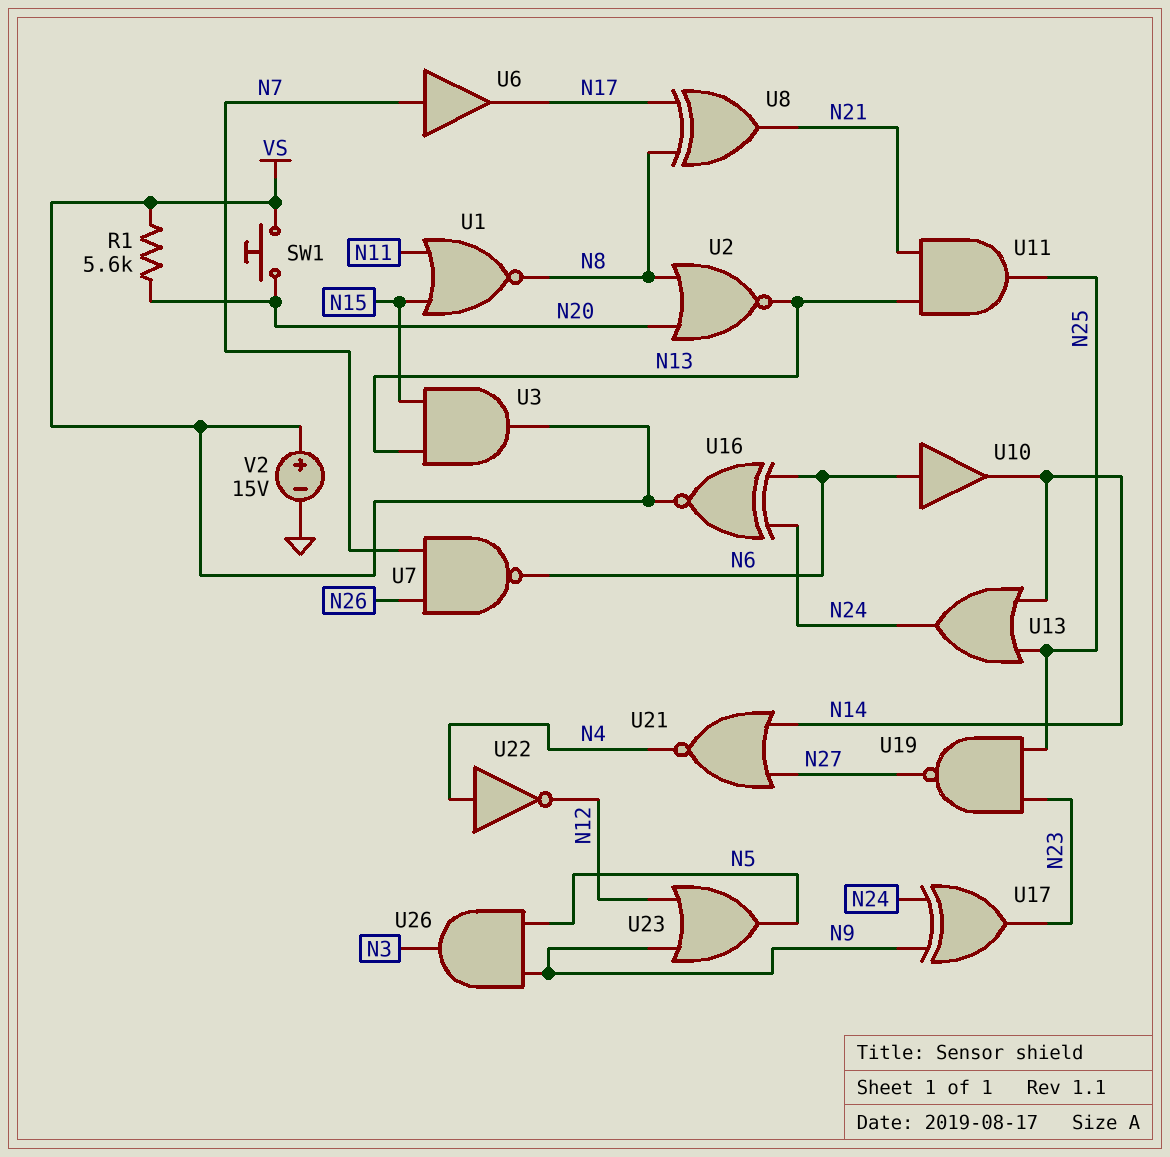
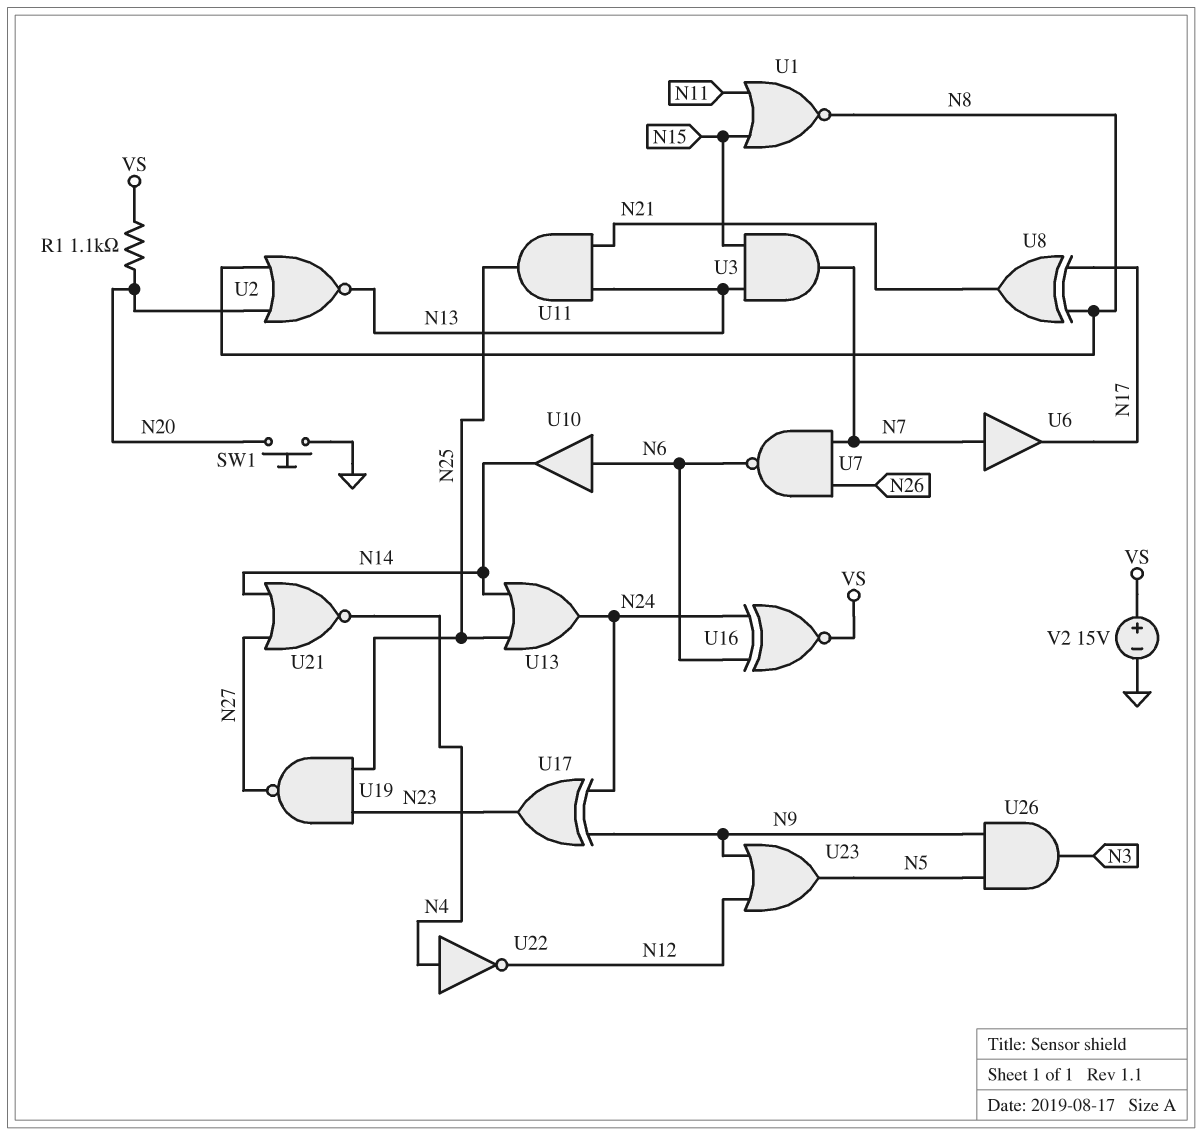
R1: 5.6k (N20, VS) -> 1.1k (N20, VS)
SW1: button (N20, VS) -> button (GND, N20)
U3: AND (in N13, in N15, out VS) -> AND (in N13, in N15, out N7)

